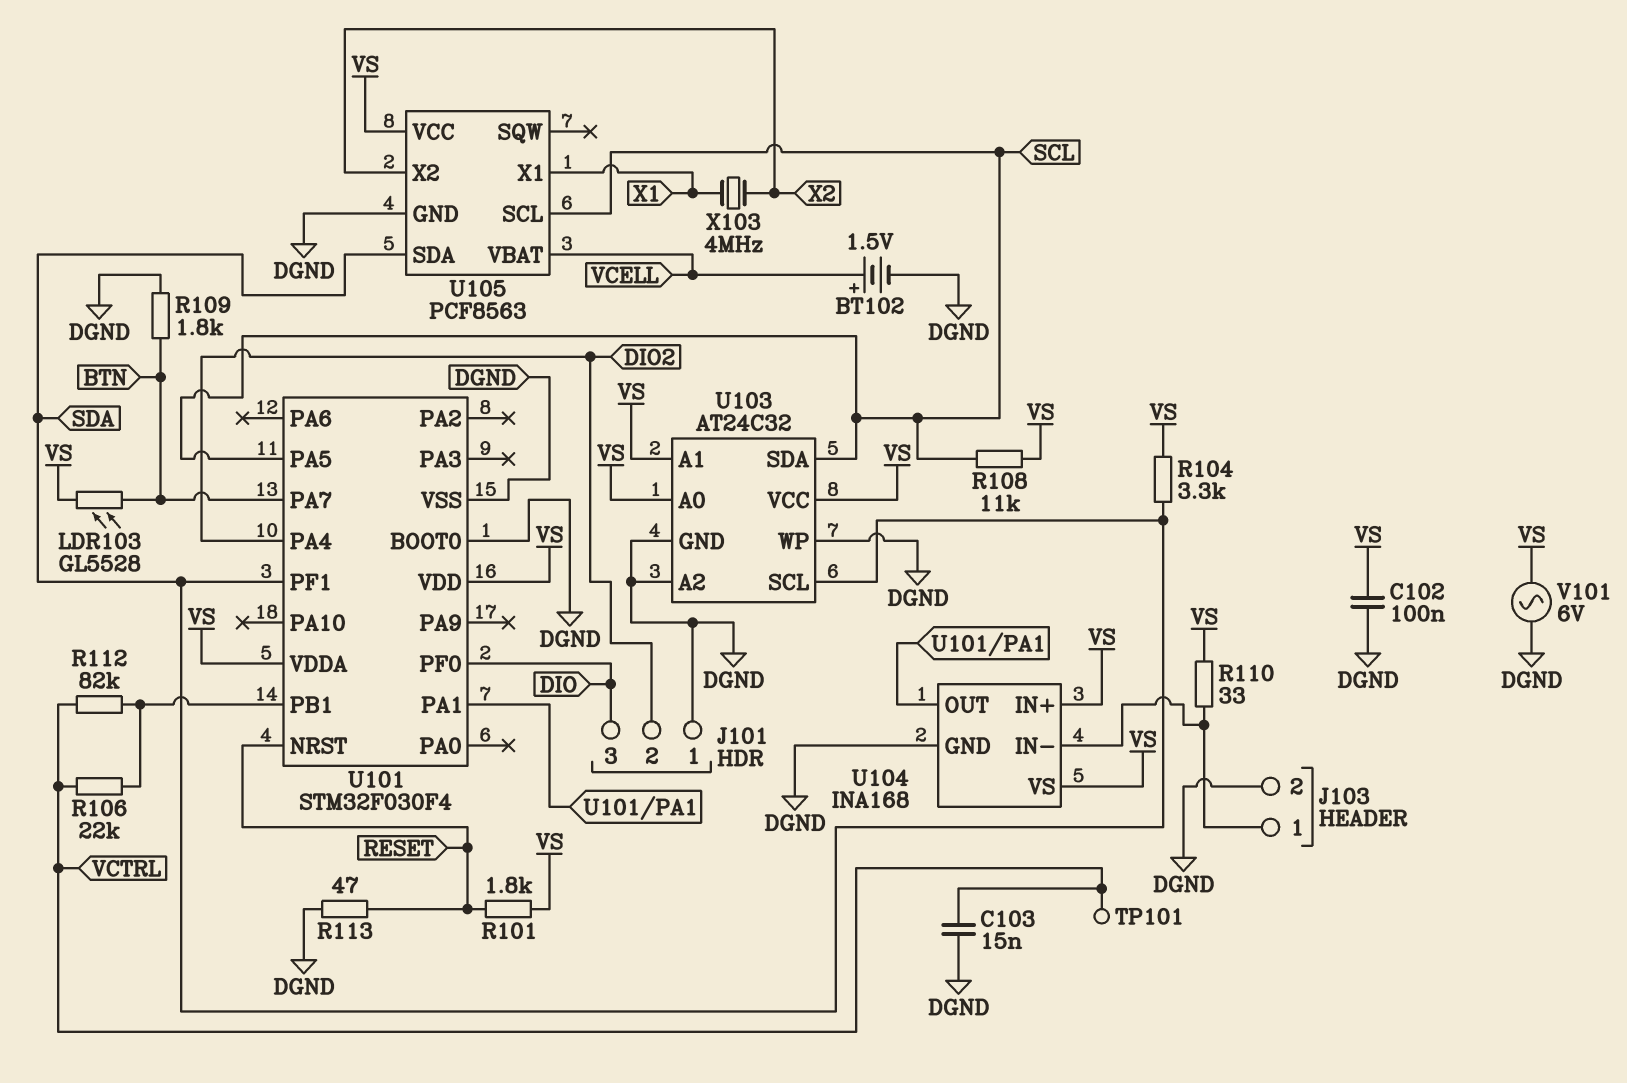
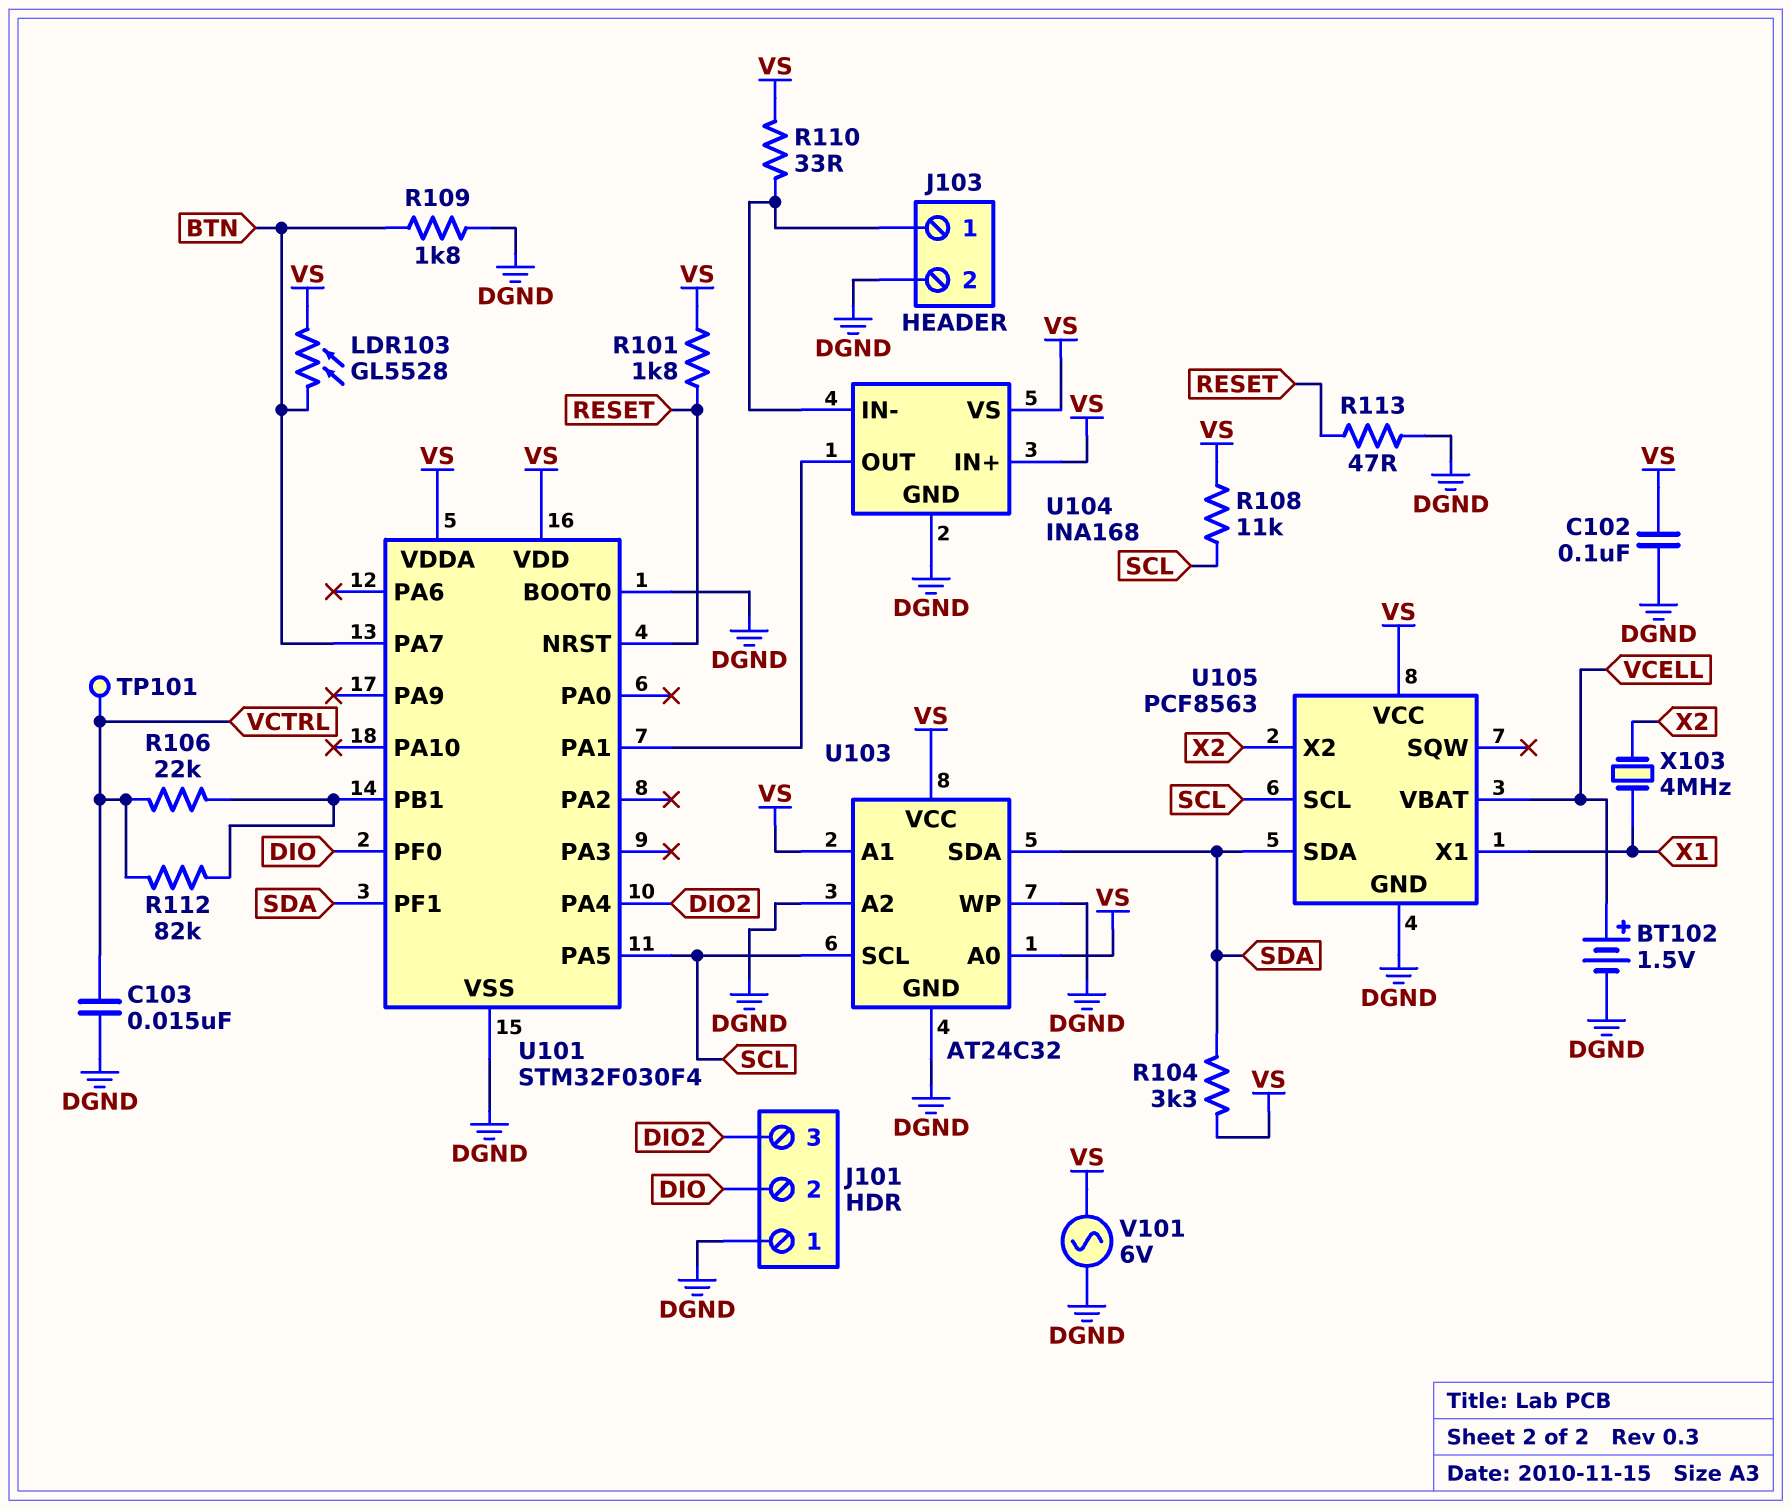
J101 pin 2: DIO2 -> DIO
J101 pin 3: DIO -> DIO2
U103 pin SCL: SDA -> SCL
U103 pin SDA: SCL -> SDA

